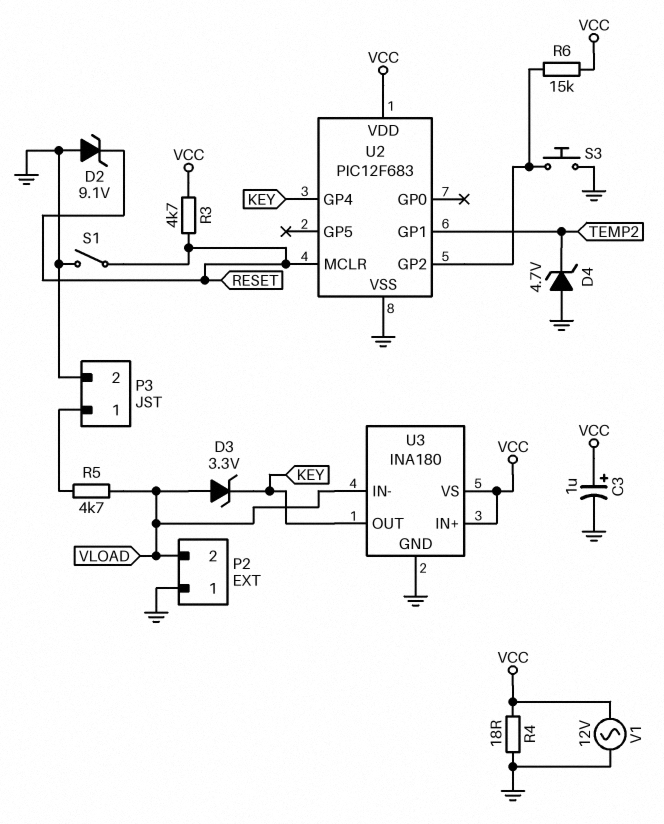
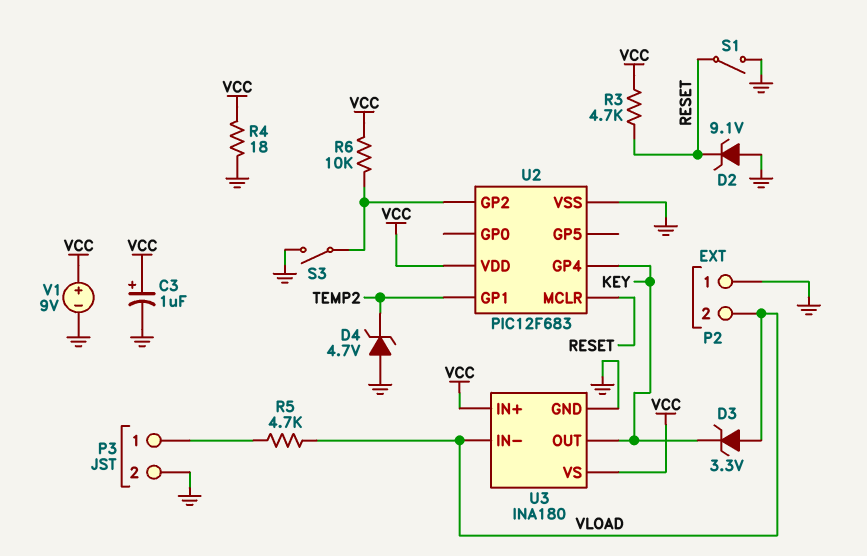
R6: 15k (U2/GP2, VCC) -> 10k (U2/GP2, VCC)
S3: button (GND, U2/GP2) -> switch (GND, U2/GP2)
V1: AC 12V (GND, VCC) -> 9V (plus VCC, minus GND)

